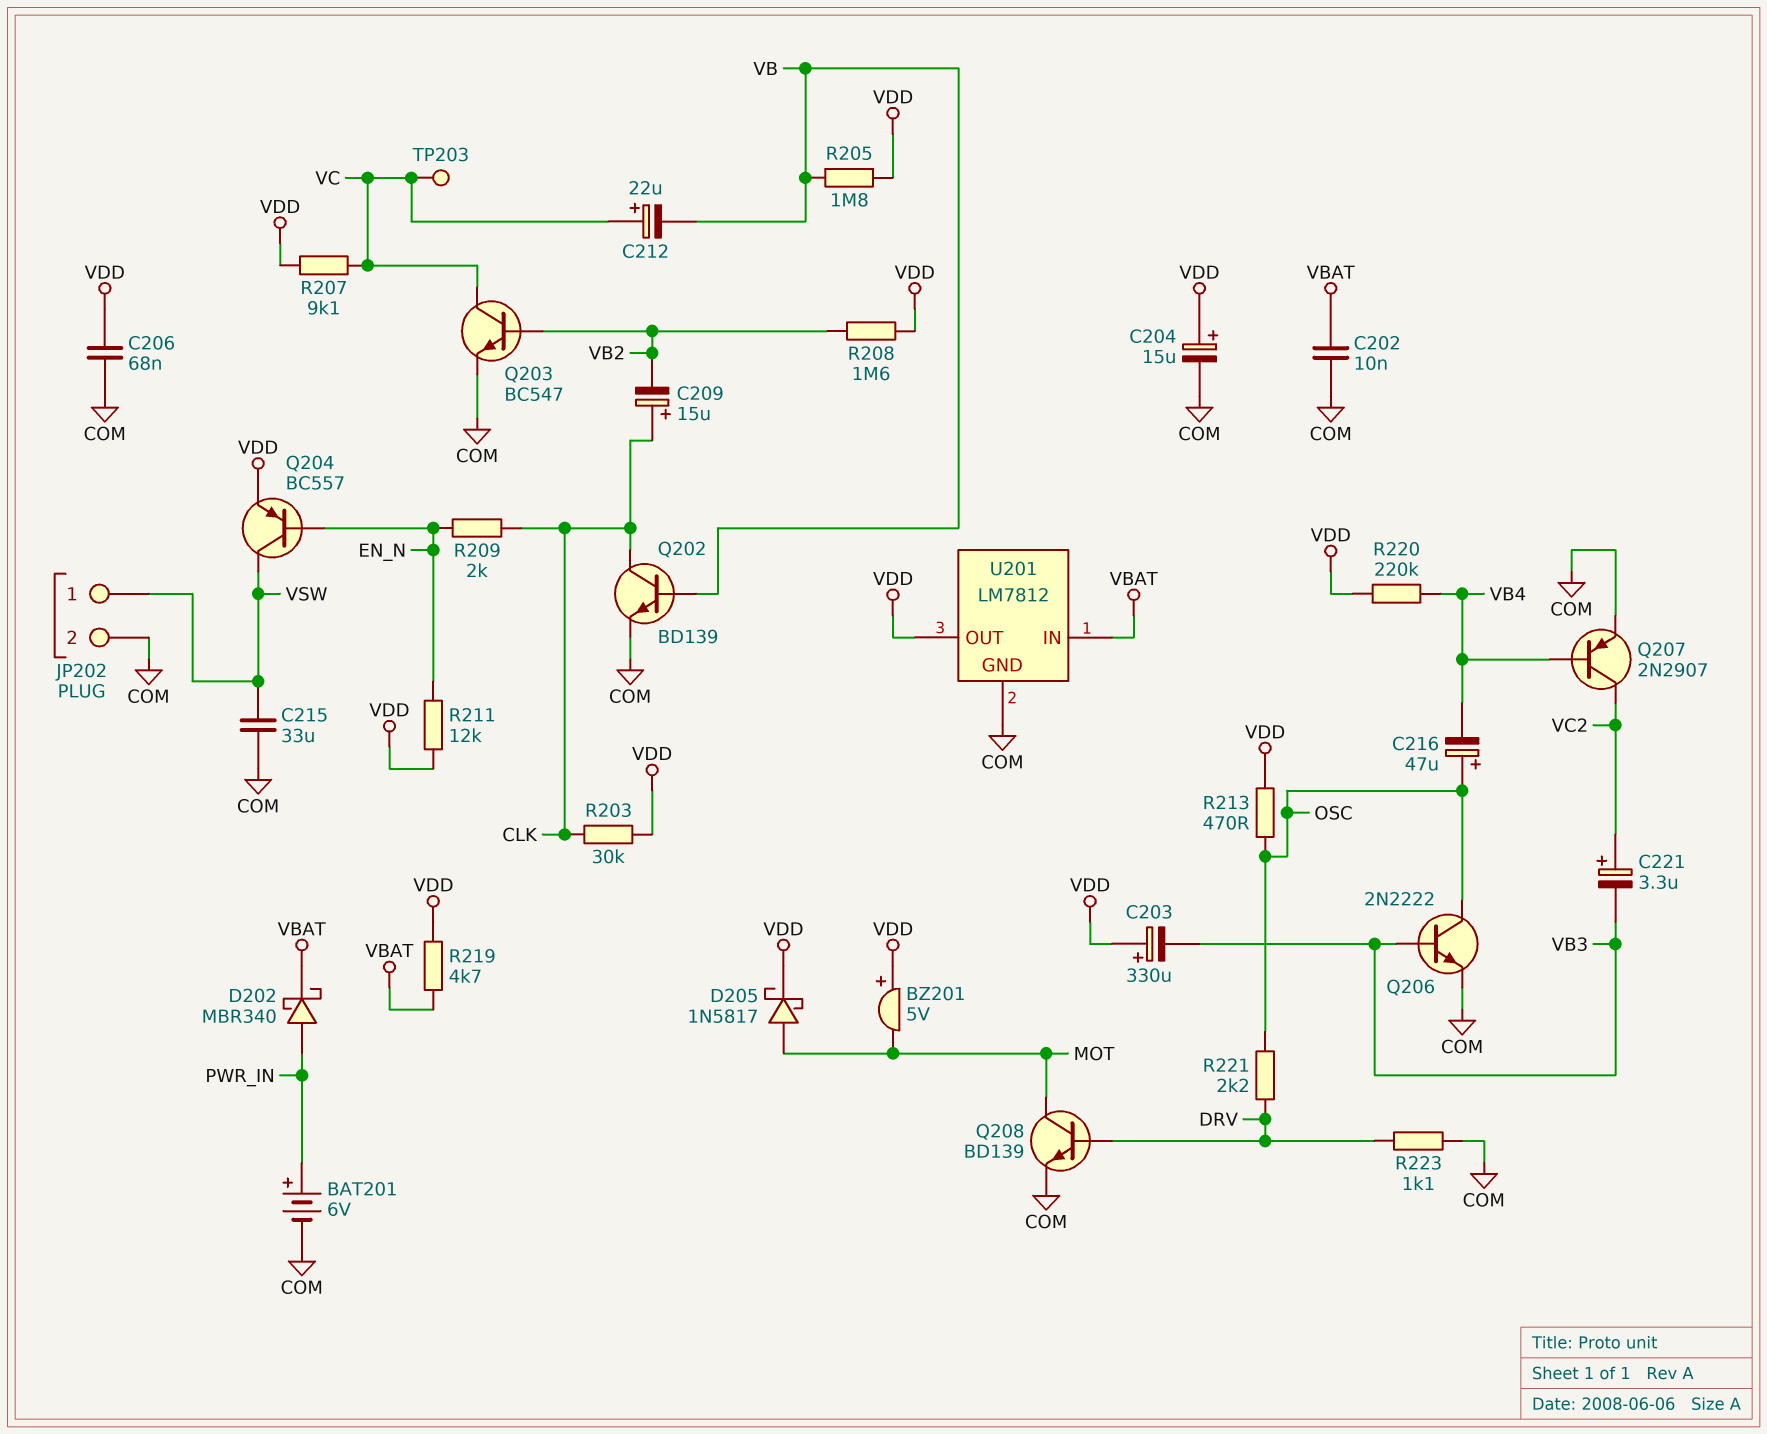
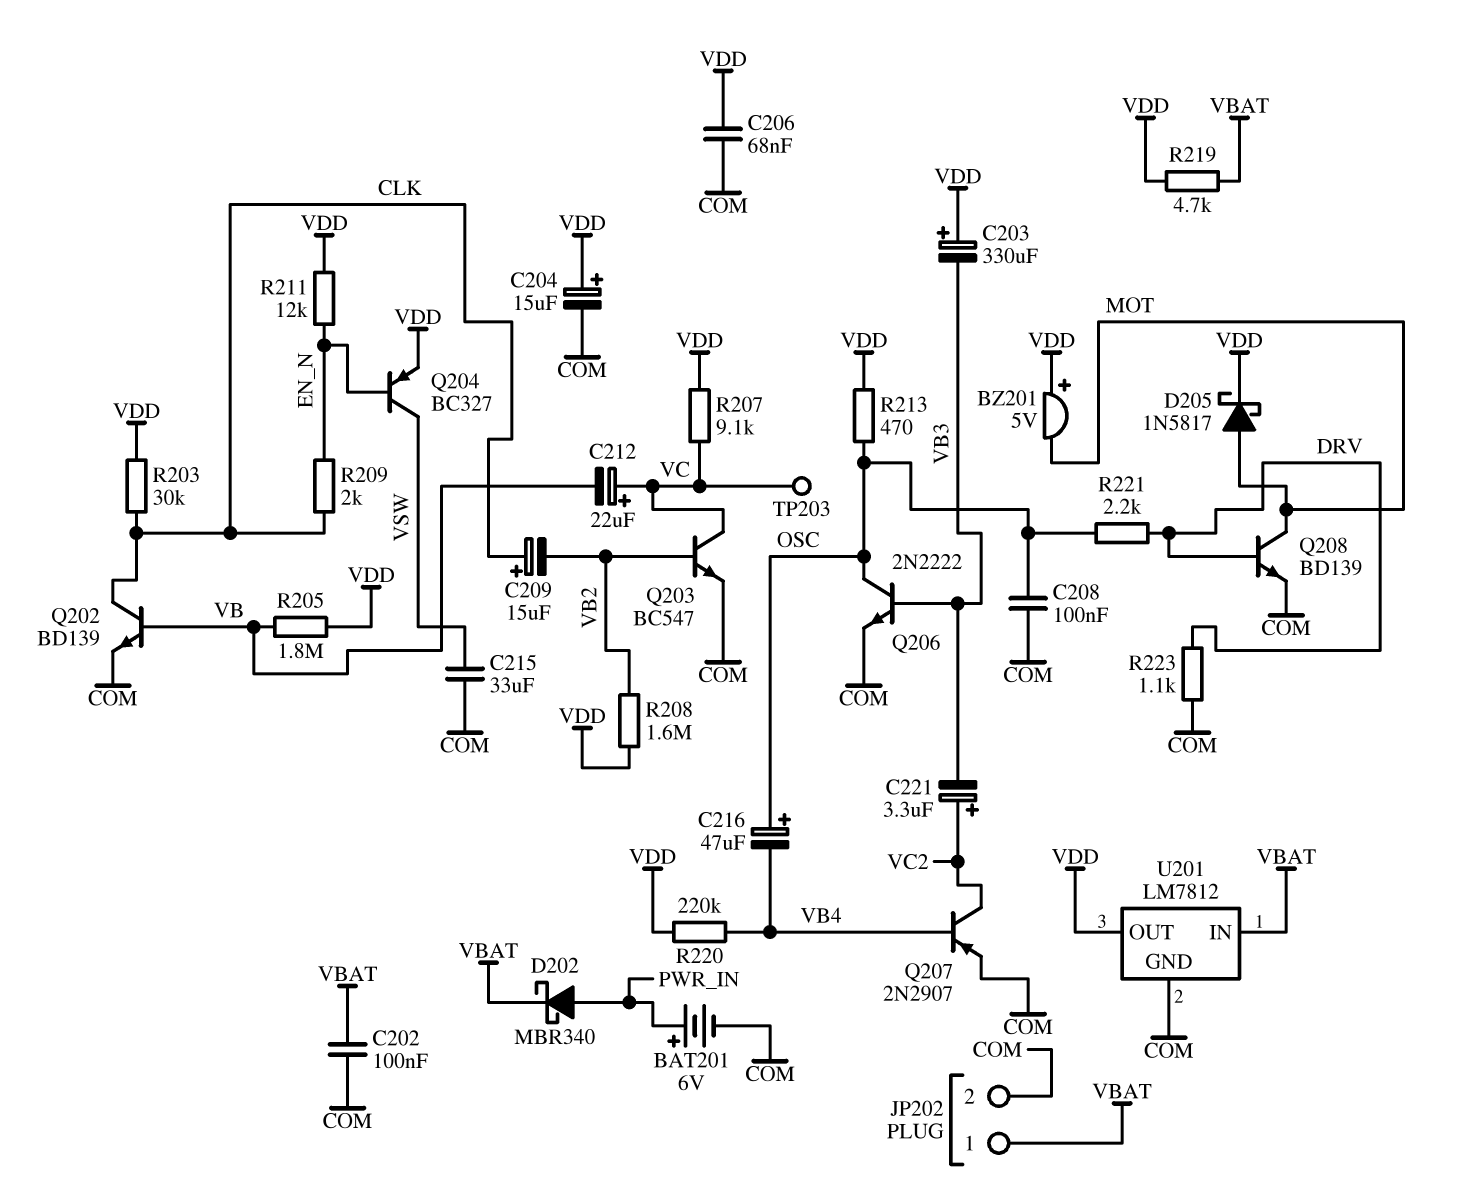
C202: 10nF (COM, VBAT) -> 100nF (COM, VBAT)
C208: none -> 100nF (COM, OSC)
JP202 pin 1: VSW -> VBAT
Q204: PNP BC557 (B EN_N, C VSW, E VDD) -> PNP BC327 (B EN_N, C VSW, E VDD)

